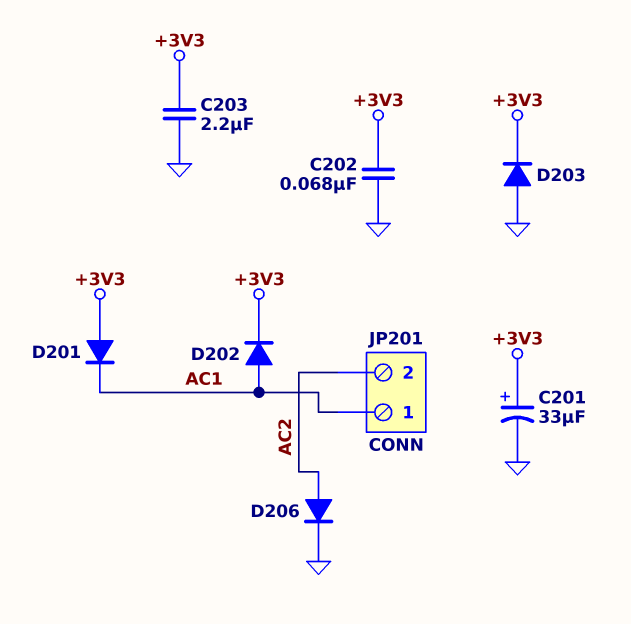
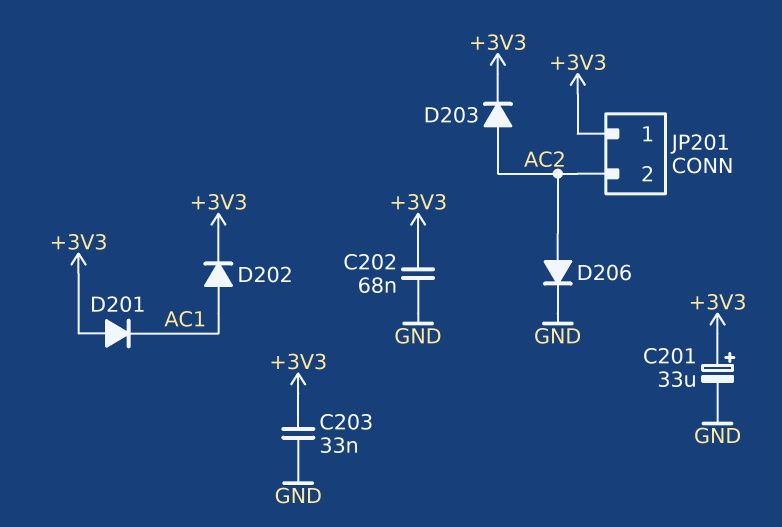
C203: 2.2uF (+3V3, GND) -> 33nF (+3V3, GND)
D203: diode (A GND, K +3V3) -> diode (A AC2, K +3V3)
JP201 pin 1: AC1 -> +3V3

